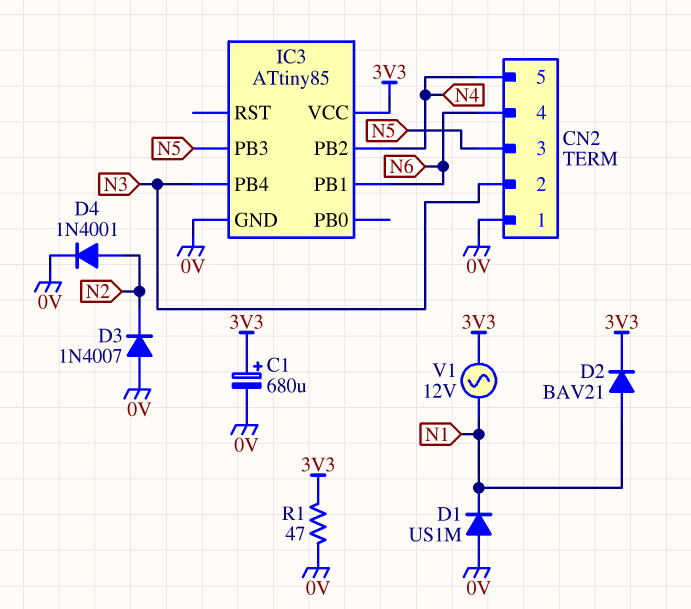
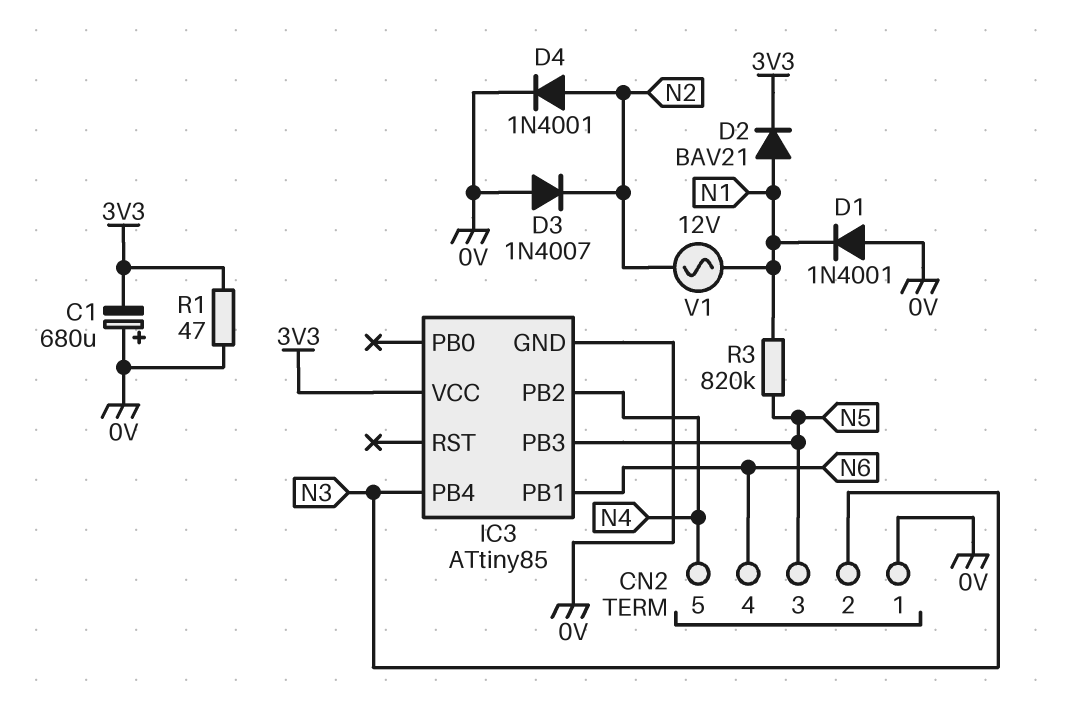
C1: 680uF (plus 3V3, minus 0V) -> 680uF (plus 0V, minus 3V3)
D1: diode US1M (A 0V, K N1) -> diode 1N4001 (A 0V, K N1)
R3: none -> 820k (N1, N5)
V1: AC 12V (3V3, N1) -> AC 12V (N1, N2)

